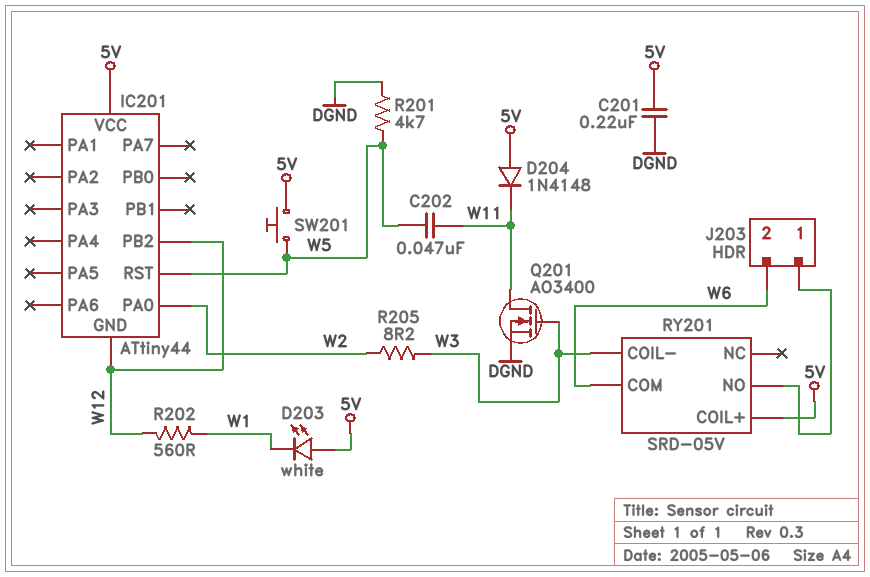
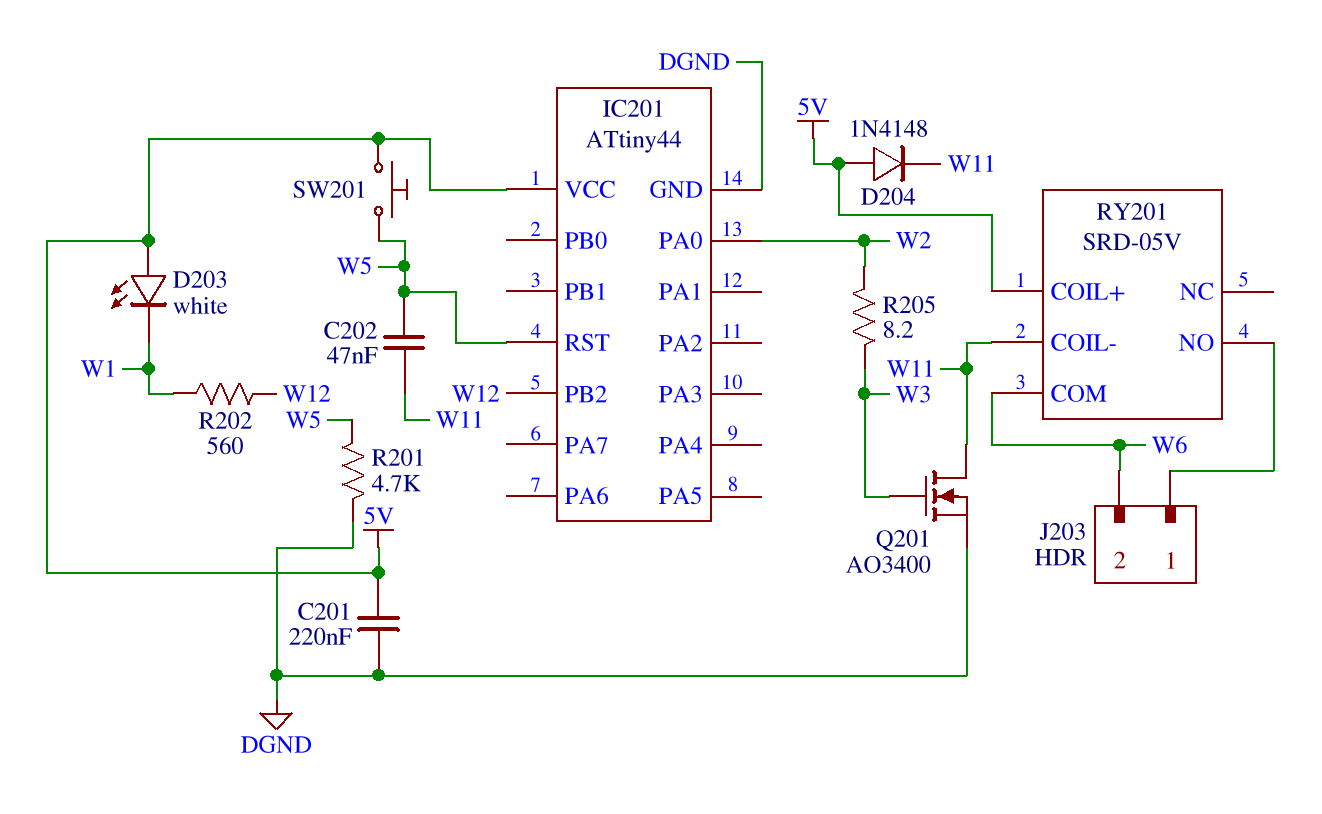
IC201 pin GND: W12 -> DGND
RY201 pin COIL-: W3 -> W11

